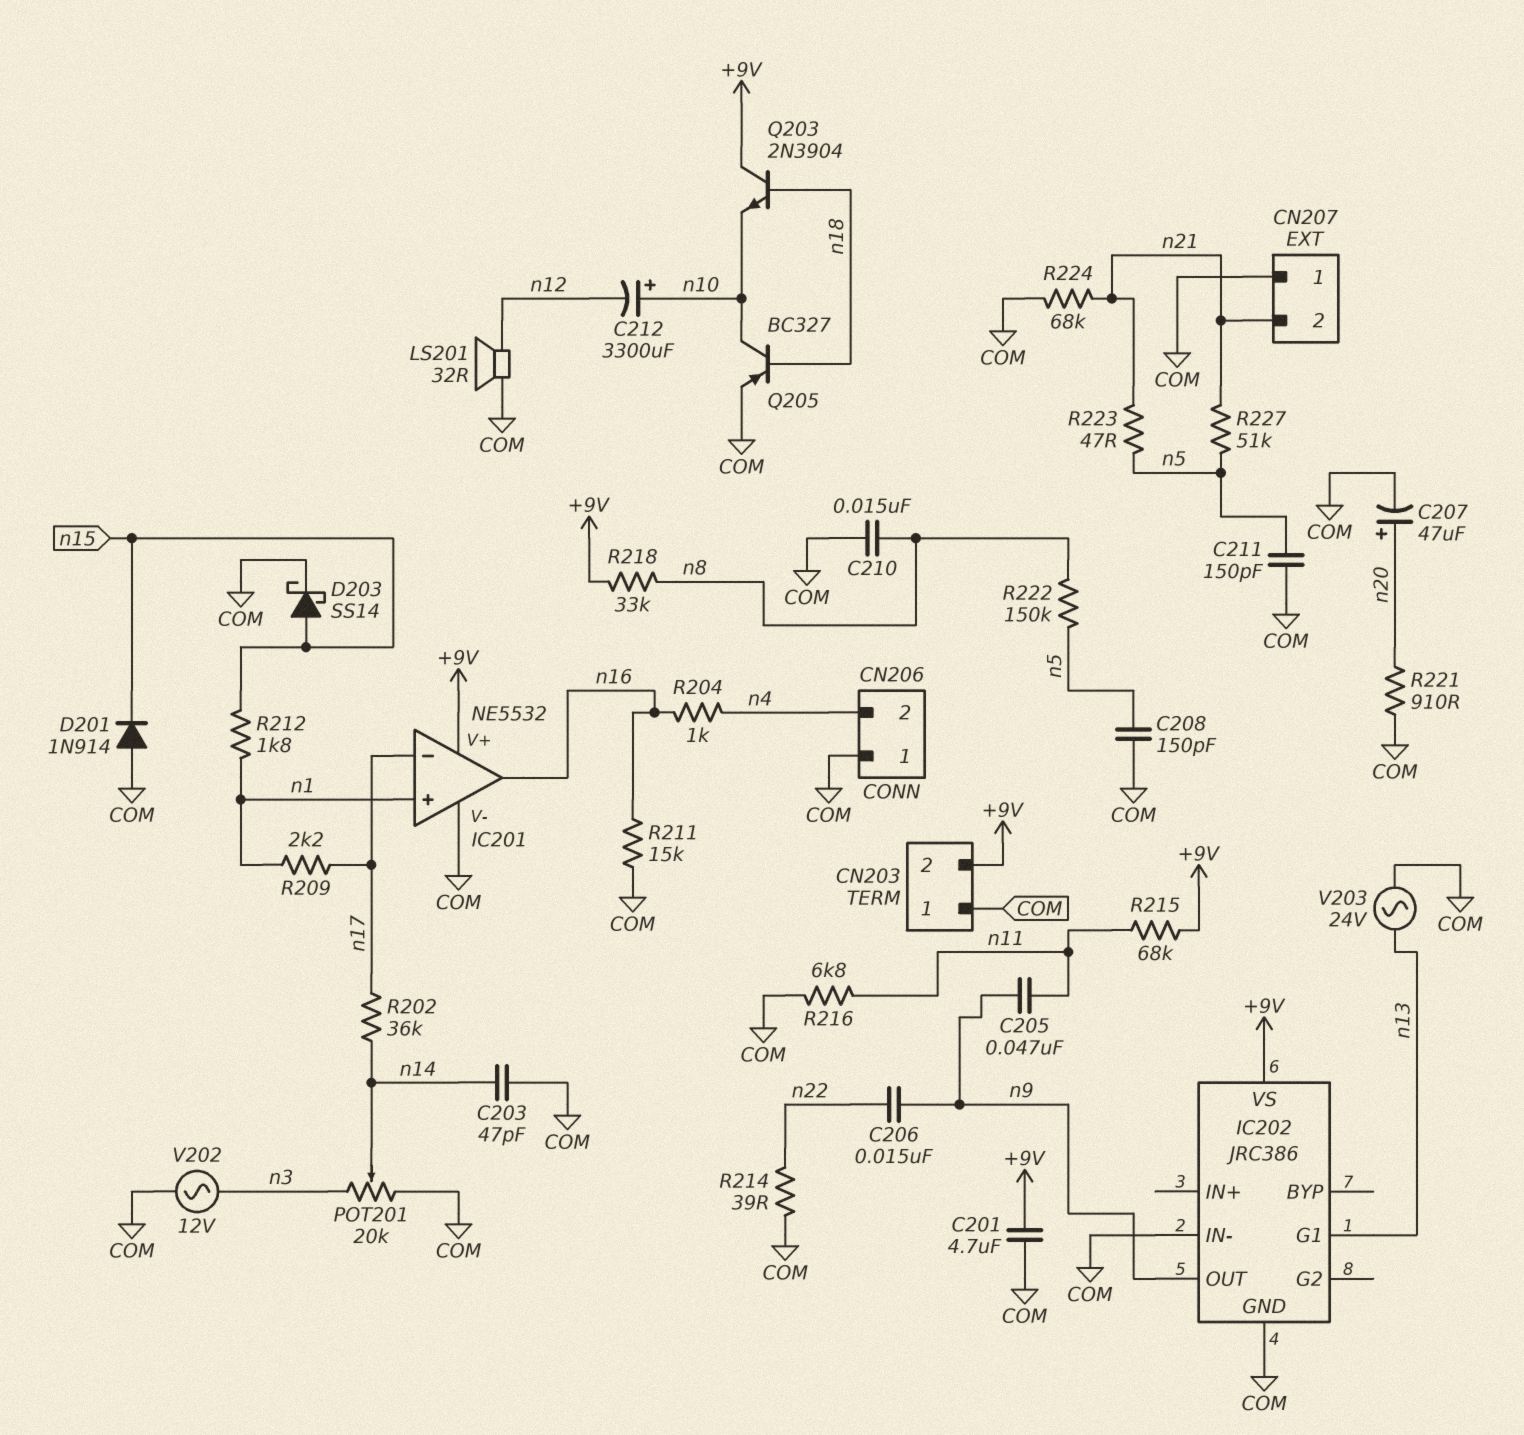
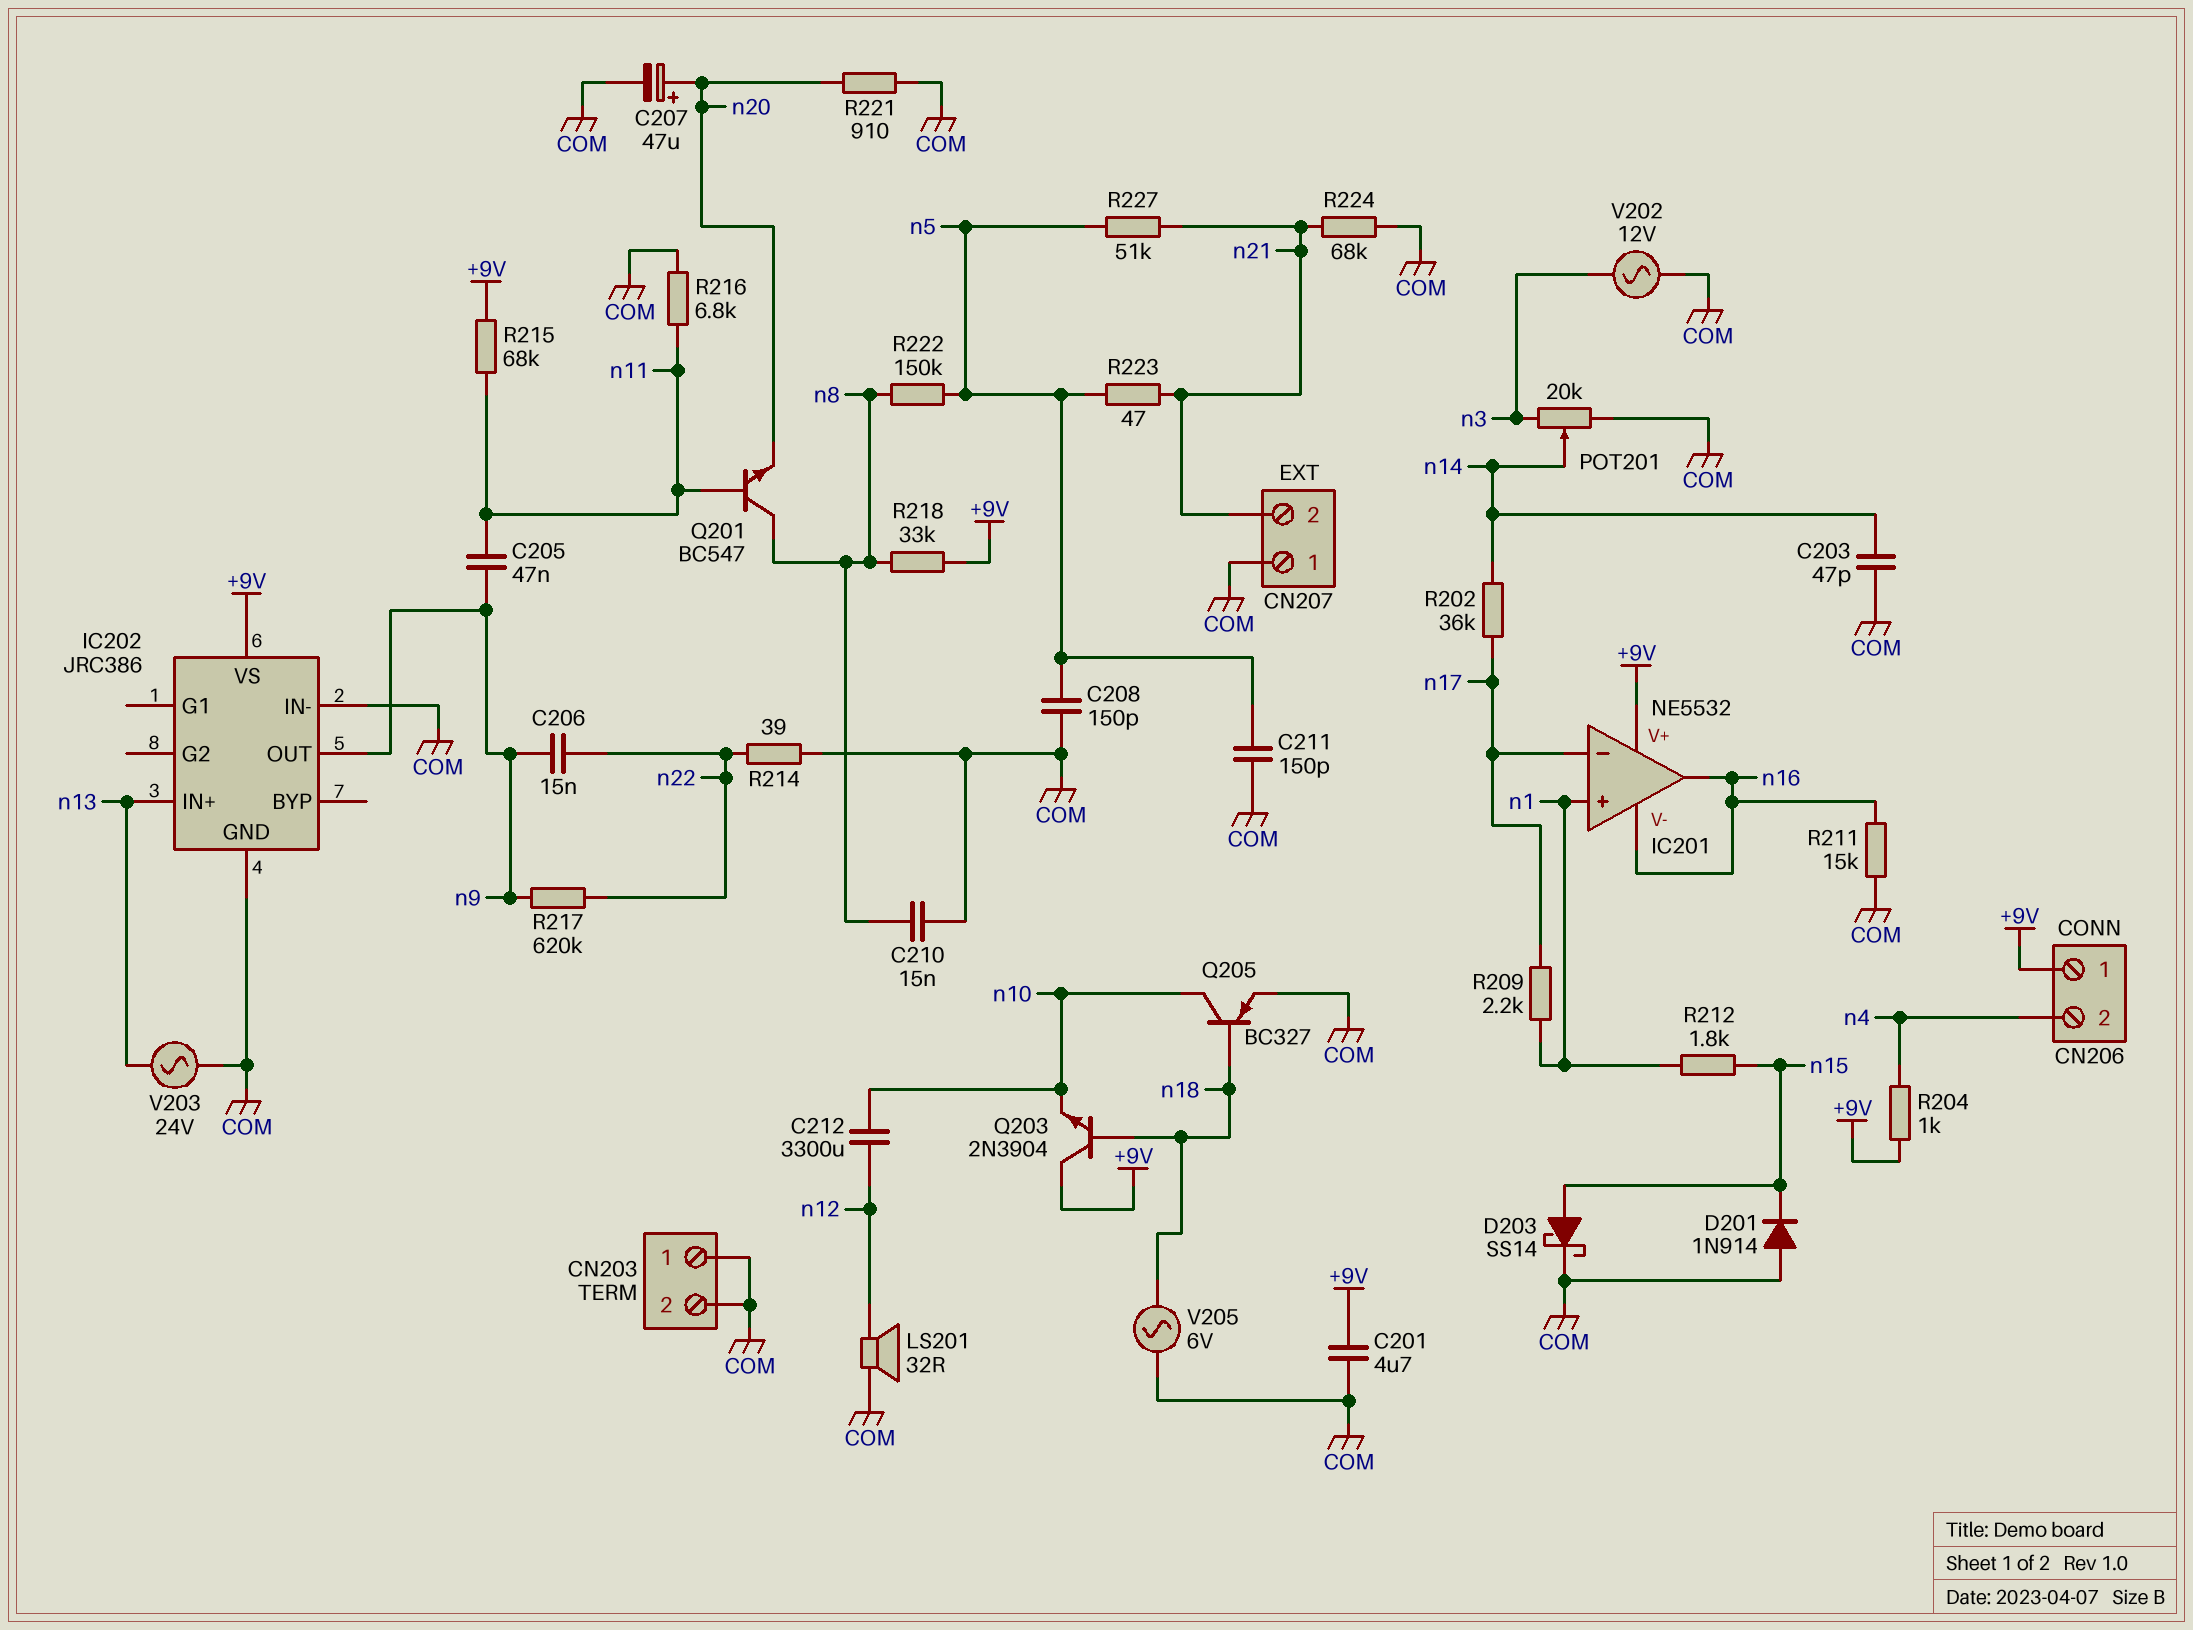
C212: 3300uF (plus n10, minus n12) -> 3300uF (n10, n12)
CN203 pin 2: +9V -> COM
CN206 pin 1: COM -> +9V
IC201 pin V-: COM -> n16
IC202 pin G1: n13 -> none
IC202 pin IN+: none -> n13
Q201: none -> NPN BC547 (B n11, C n8, E n20)
R204: 1k (n4, n16) -> 1k (+9V, n4)
R217: none -> 620k (n9, n22)
V205: none -> AC 6V (COM, n18)

